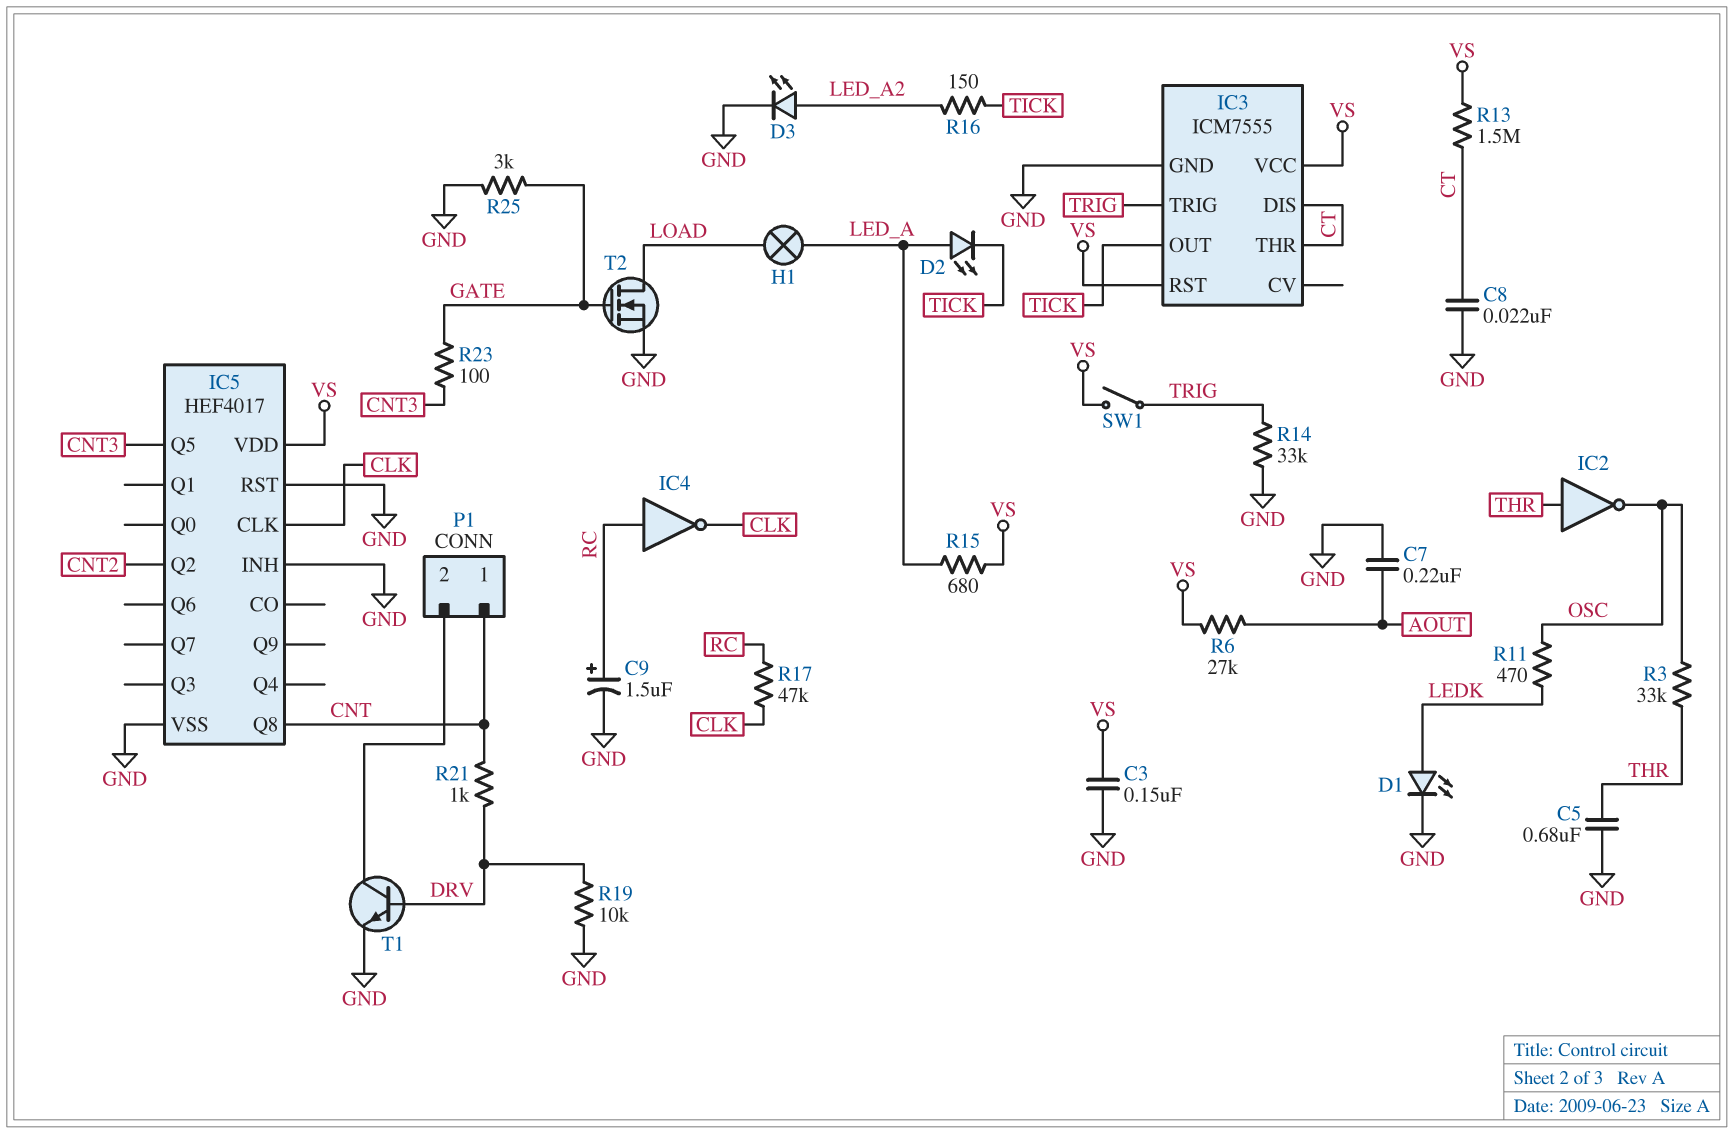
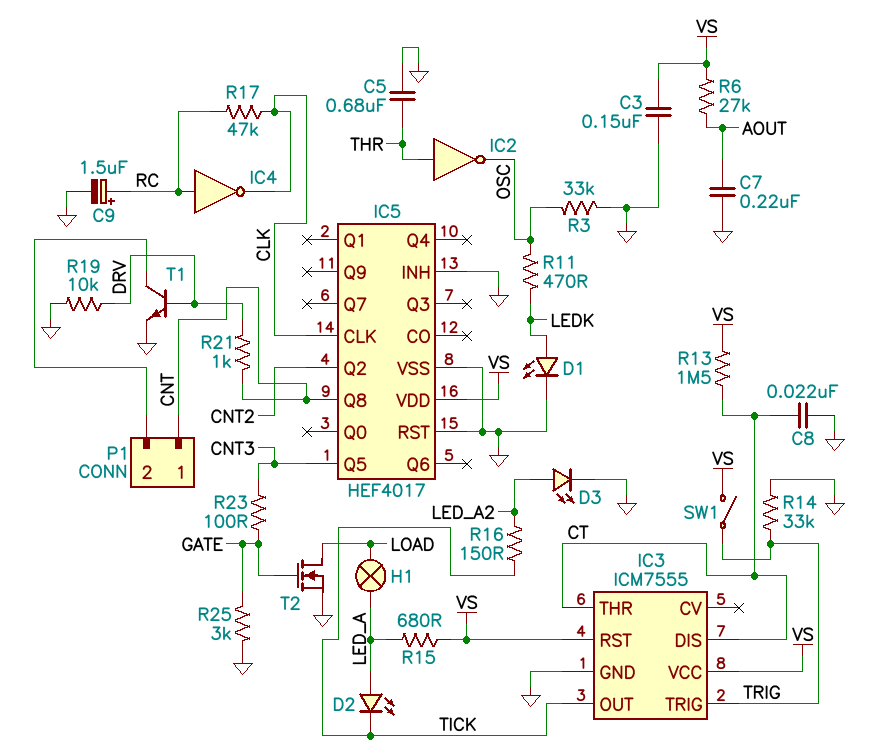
R3: 33k (OSC, THR) -> 33k (GND, OSC)

